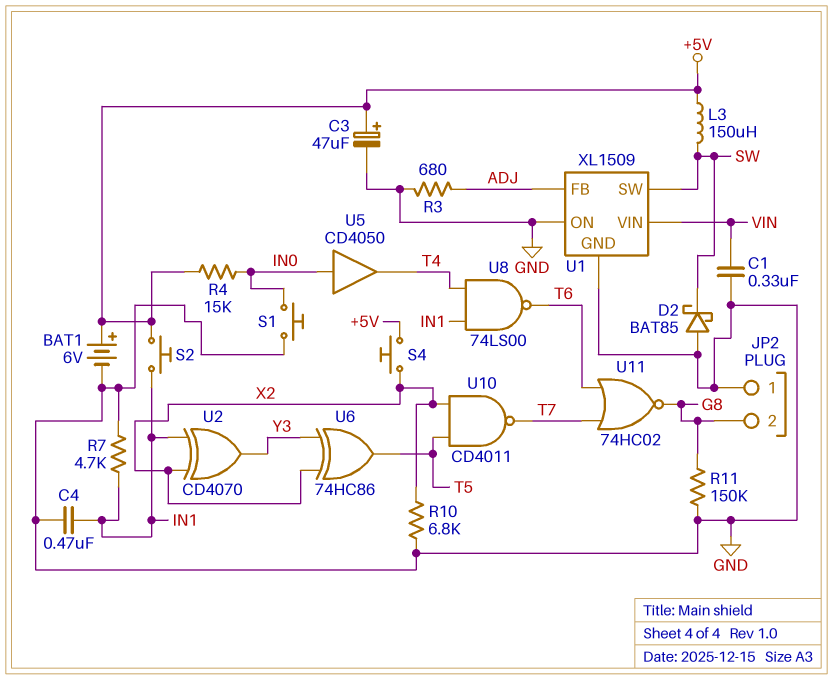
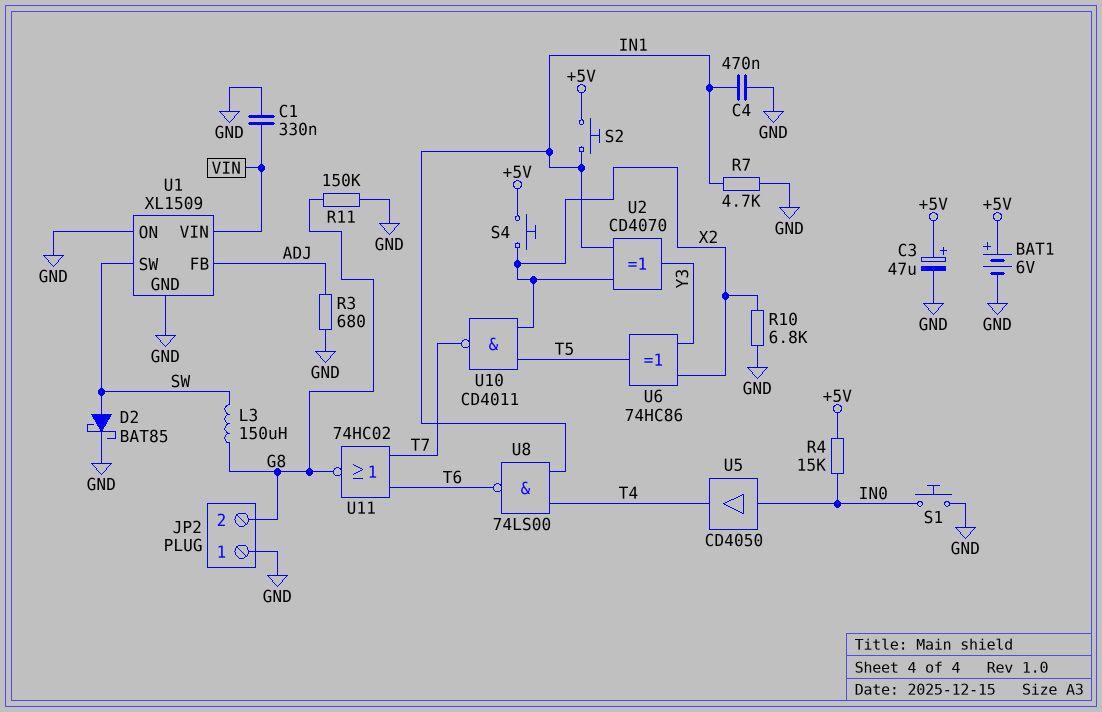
D2: schottky BAT85 (A GND, K SW) -> schottky BAT85 (A SW, K GND)
L3: 150uH (+5V, SW) -> 150uH (G8, SW)

